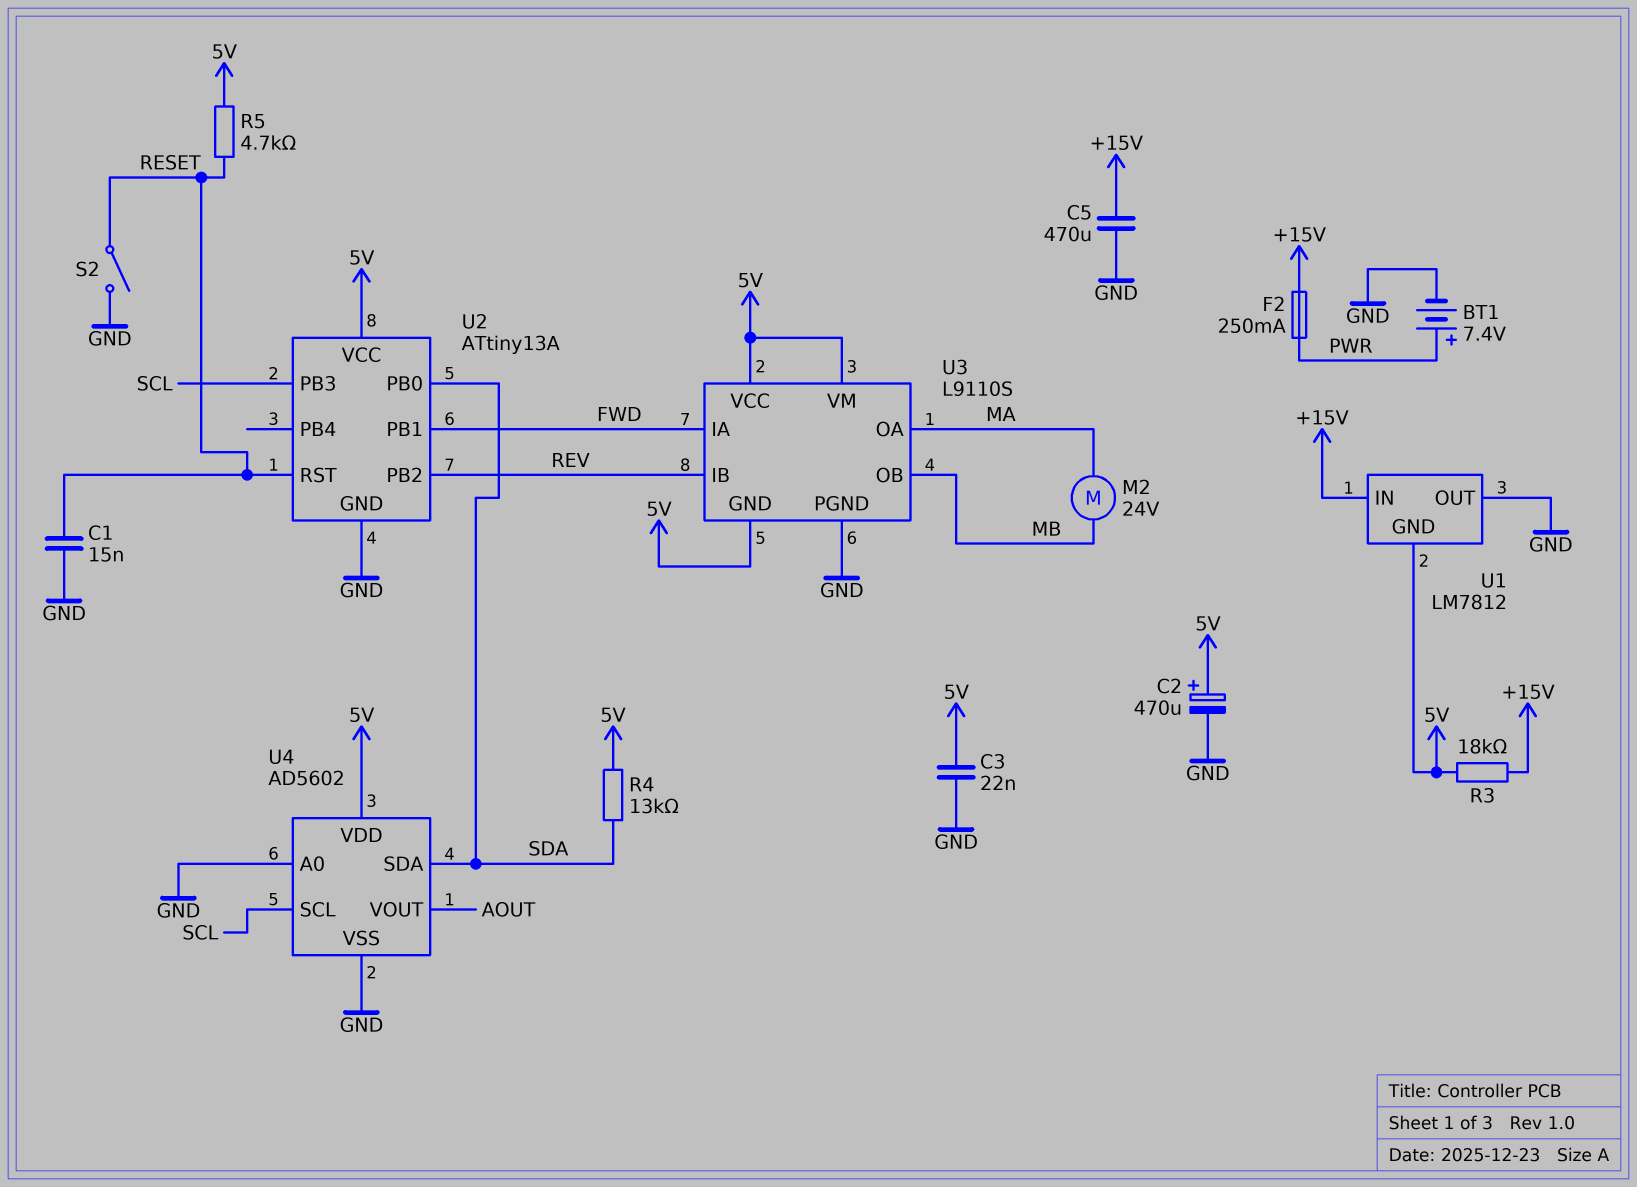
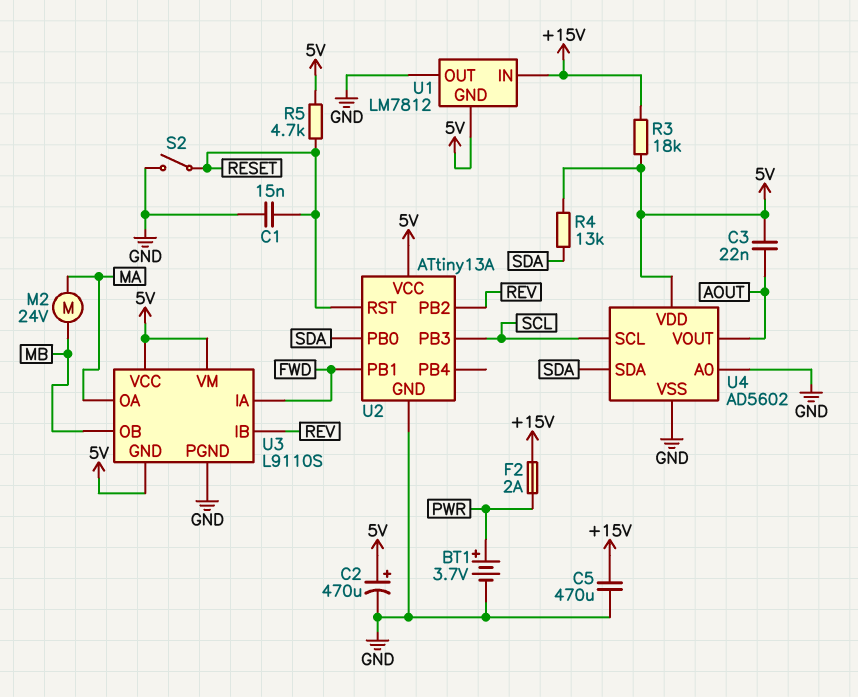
BT1: 7.4V (plus PWR, minus GND) -> 3.7V (plus PWR, minus GND)
C3: 22nF (5V, GND) -> 22nF (5V, AOUT)
F2: 250mA (+15V, PWR) -> 2A (+15V, PWR)

